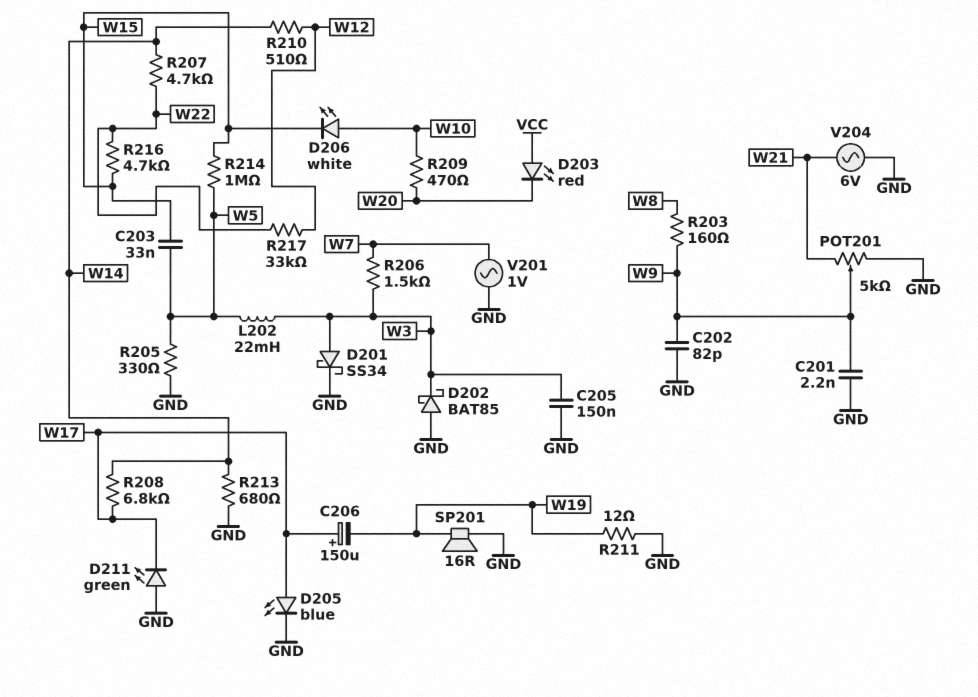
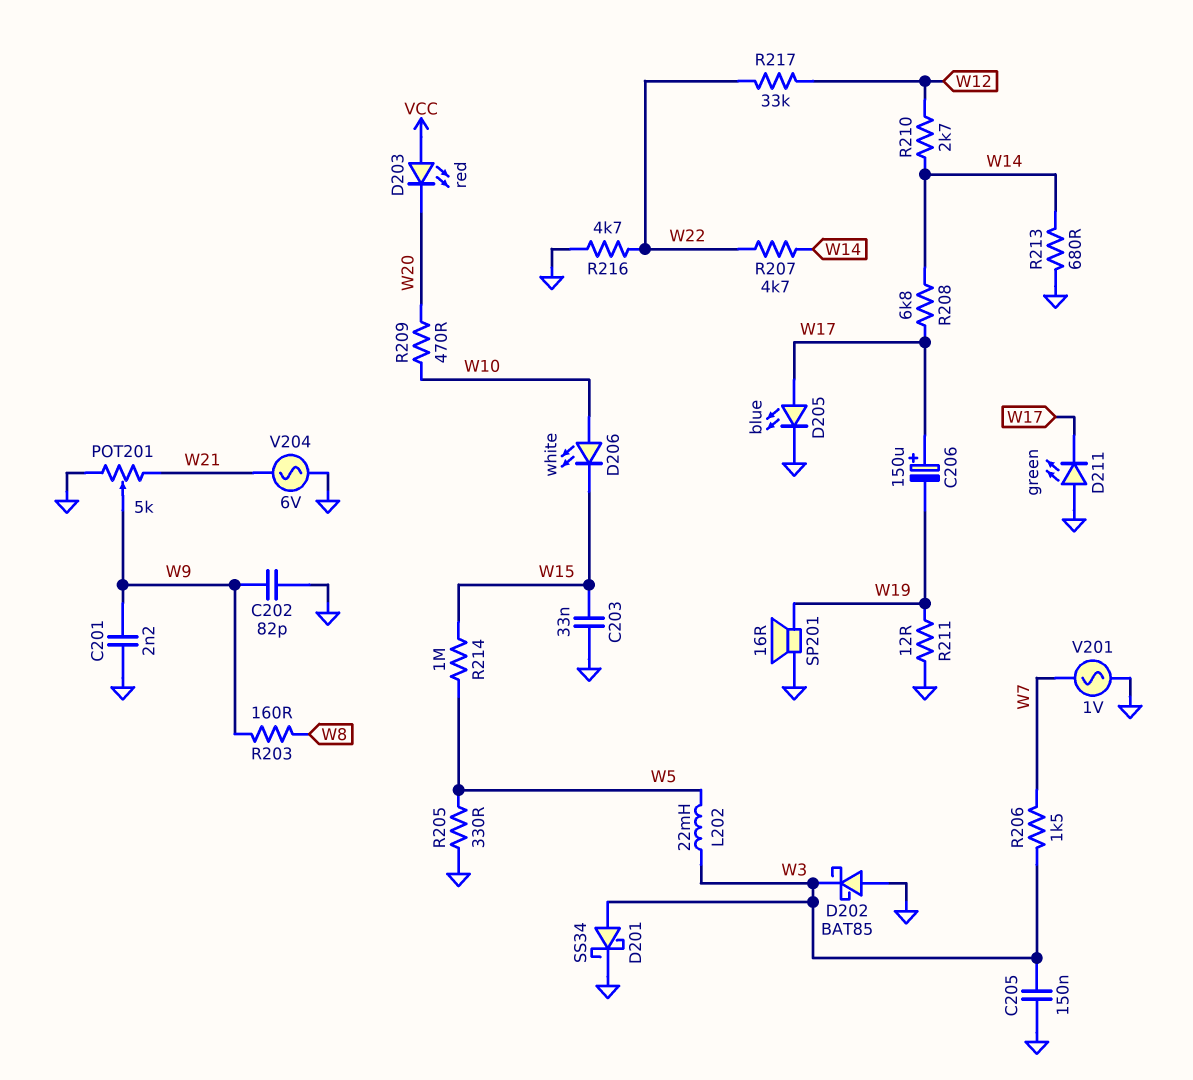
C203: 33nF (W5, W15) -> 33nF (GND, W15)
R210: 510 (W12, W14) -> 2.7k (W12, W14)
R216: 4.7k (W15, W22) -> 4.7k (GND, W22)

